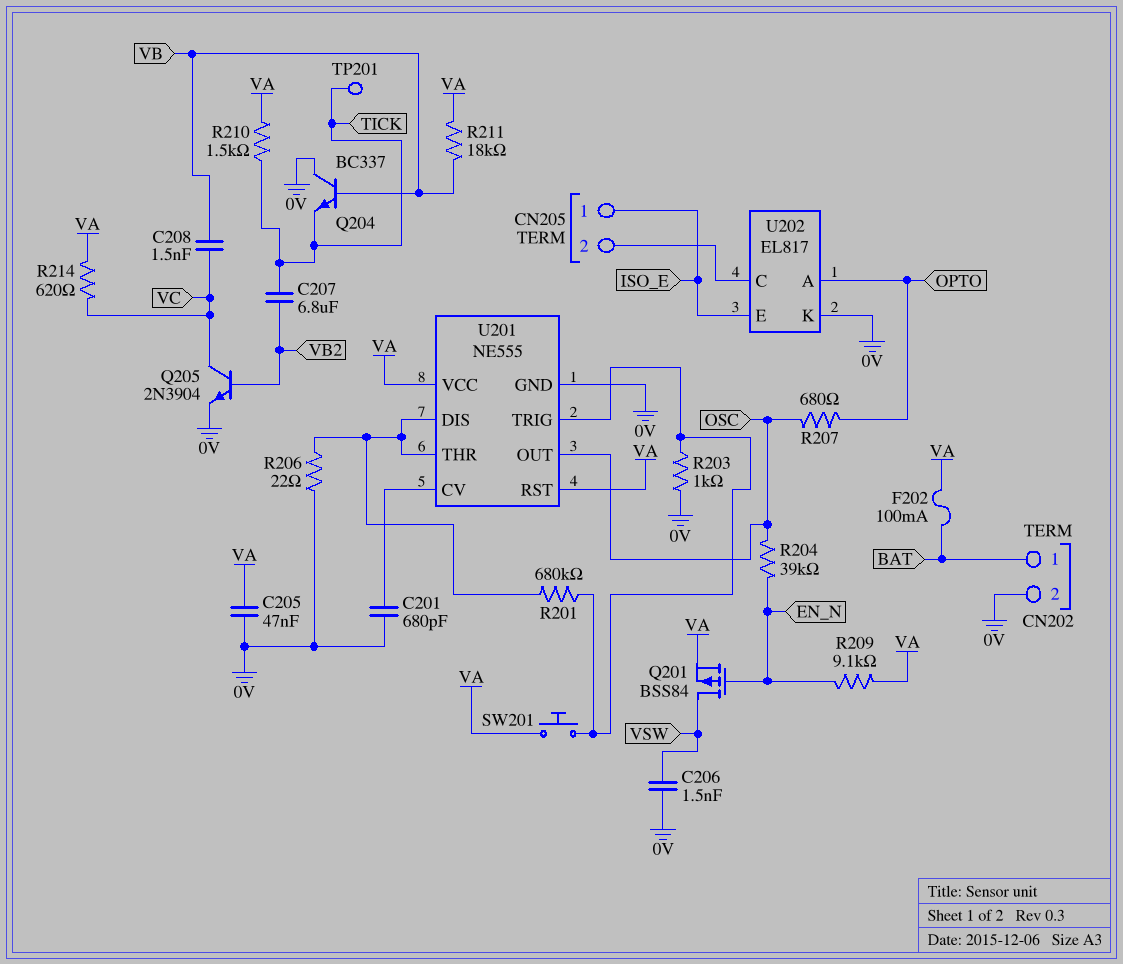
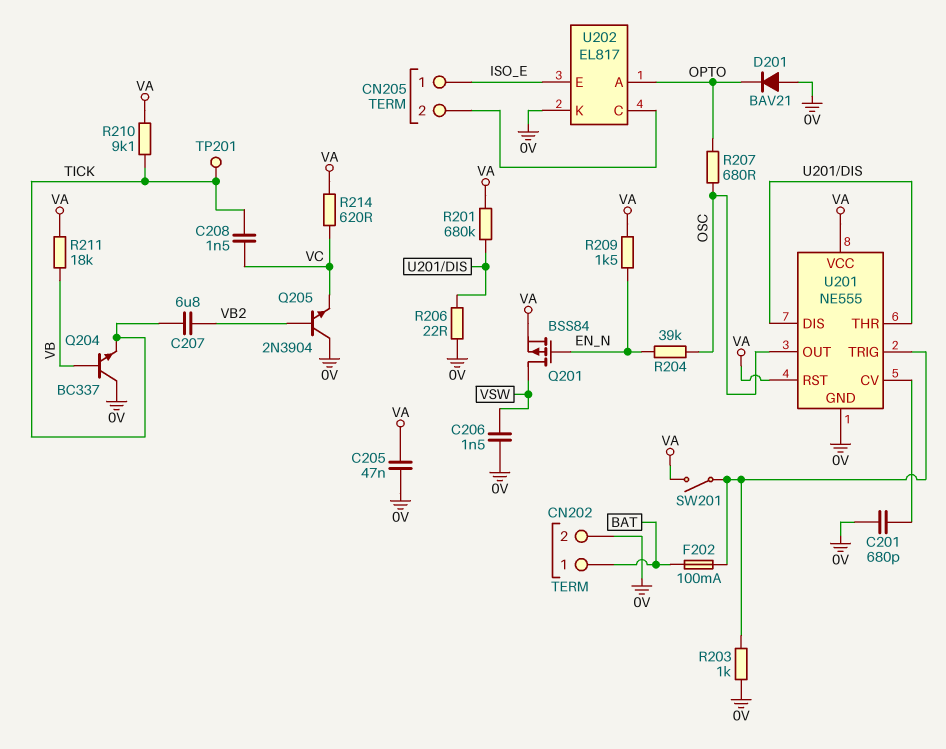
C208: 1.5nF (VB, VC) -> 1.5nF (TICK, VC)
D201: none -> diode BAV21 (A 0V, K OPTO)
F202: 100mA (BAT, VA) -> 100mA (BAT, U201/TRIG)
Q205: NPN 2N3904 (B VB2, C VC, E 0V) -> NPN 2N3904 (B VB2, C 0V, E VC)
R201: 680k (U201/DIS, U201/TRIG) -> 680k (U201/DIS, VA)
R209: 9.1k (EN_N, VA) -> 1.5k (EN_N, VA)
R210: 1.5k (TICK, VA) -> 9.1k (TICK, VA)
SW201: button (U201/TRIG, VA) -> switch (U201/TRIG, VA)

